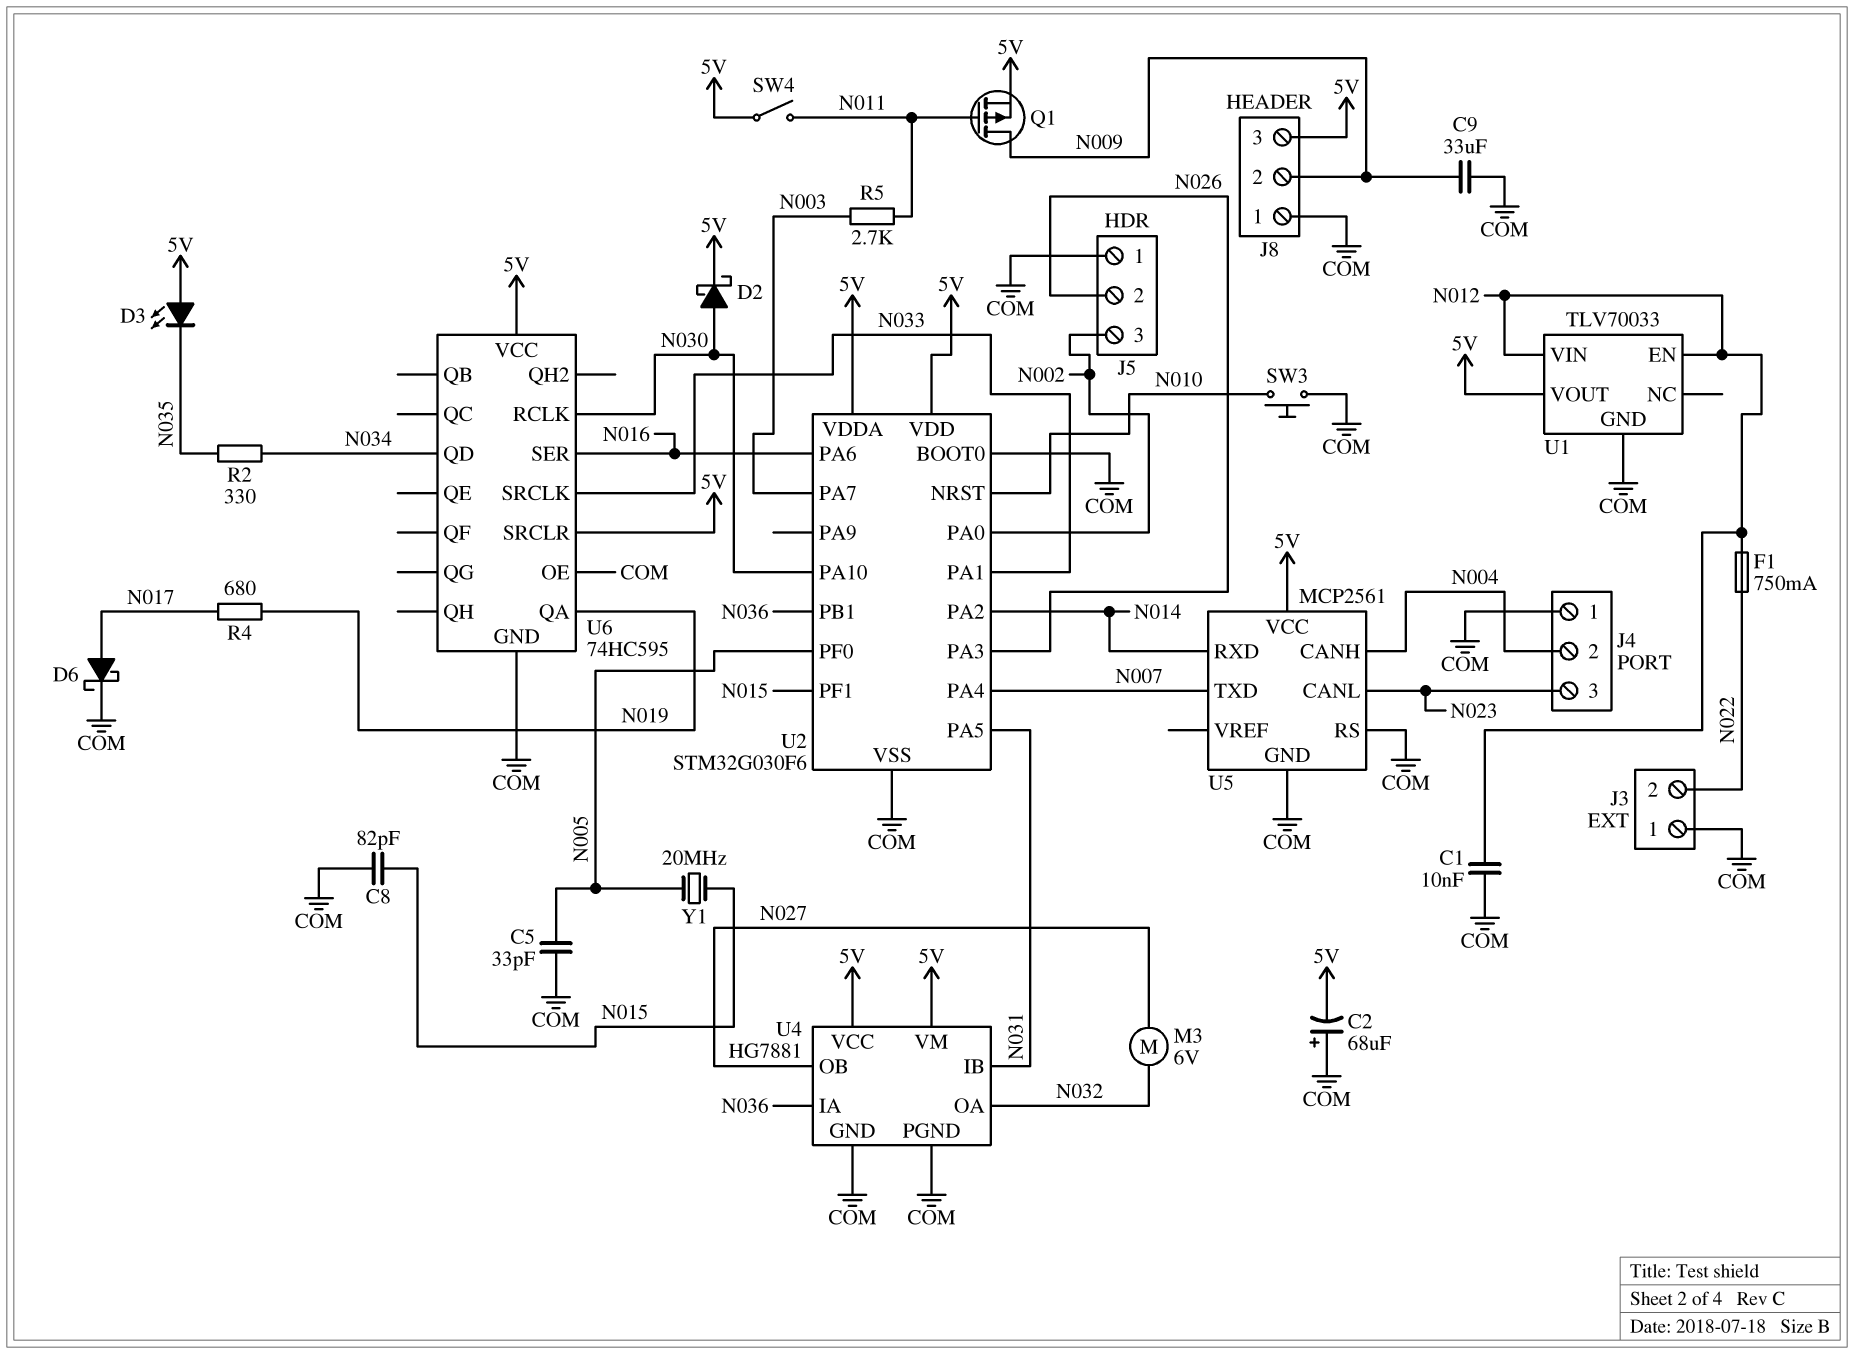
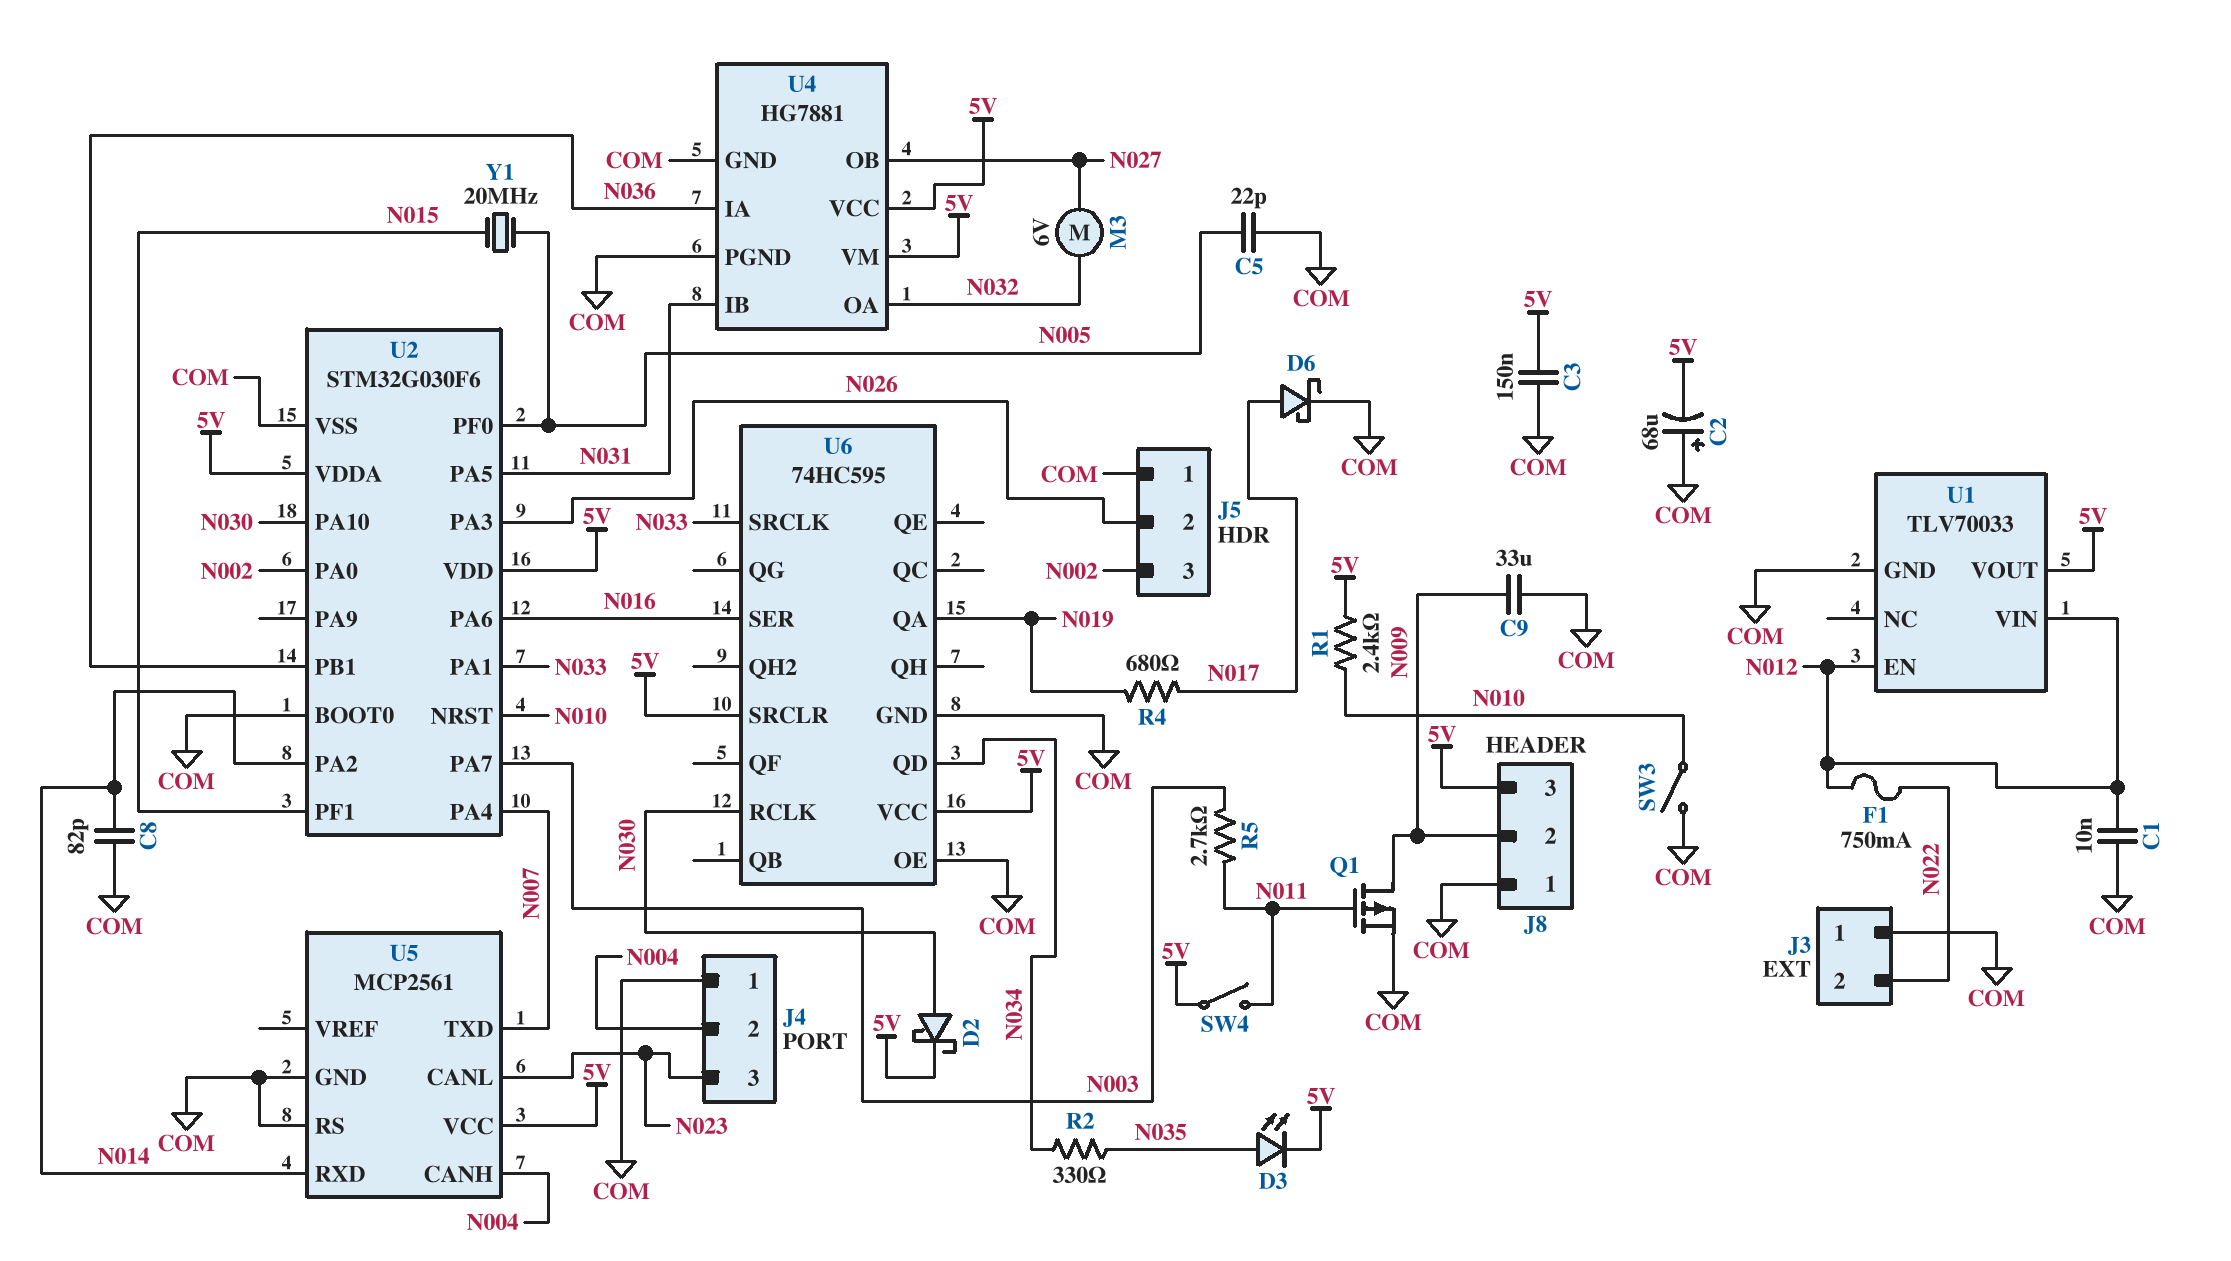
C3: none -> 150nF (5V, COM)
C5: 33pF (COM, N005) -> 22pF (COM, N005)
C8: 82pF (COM, N015) -> 82pF (COM, N014)
D3: LED (A 5V, K N035) -> LED (A N035, K 5V)
Q1: PMOS (G N011, D N009, S 5V) -> PMOS (G N011, D N009, S COM)
R1: none -> 2.4k (5V, N010)
SW3: button (COM, N010) -> switch (COM, N010)

